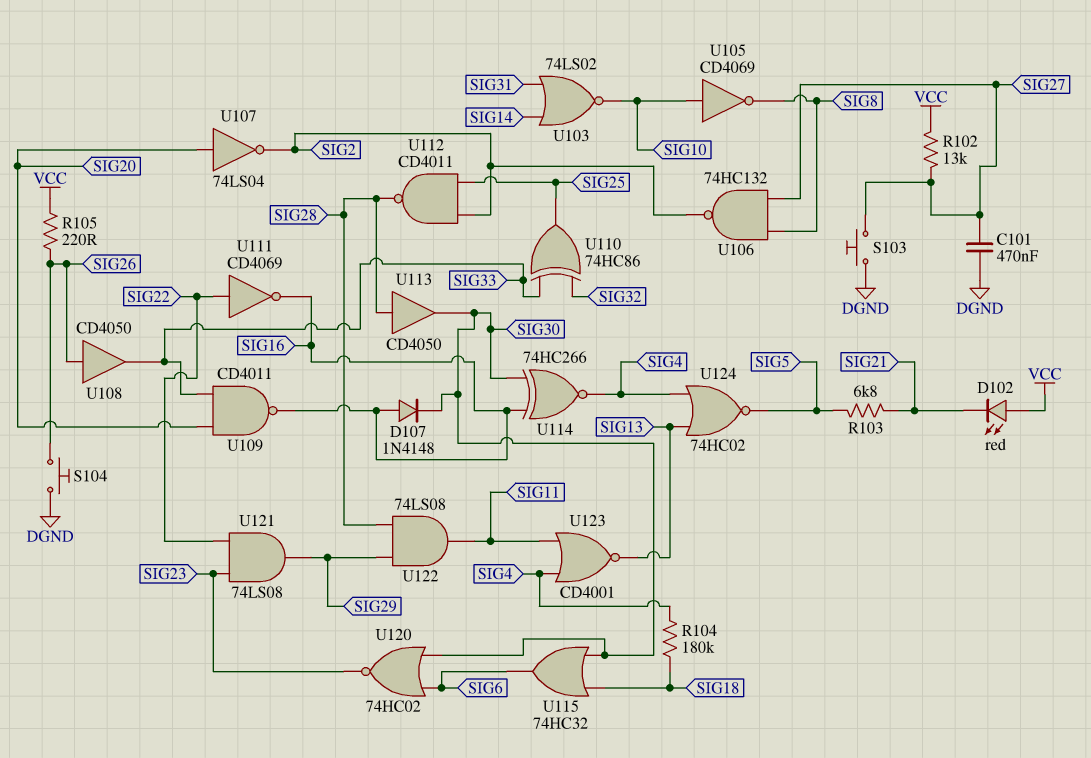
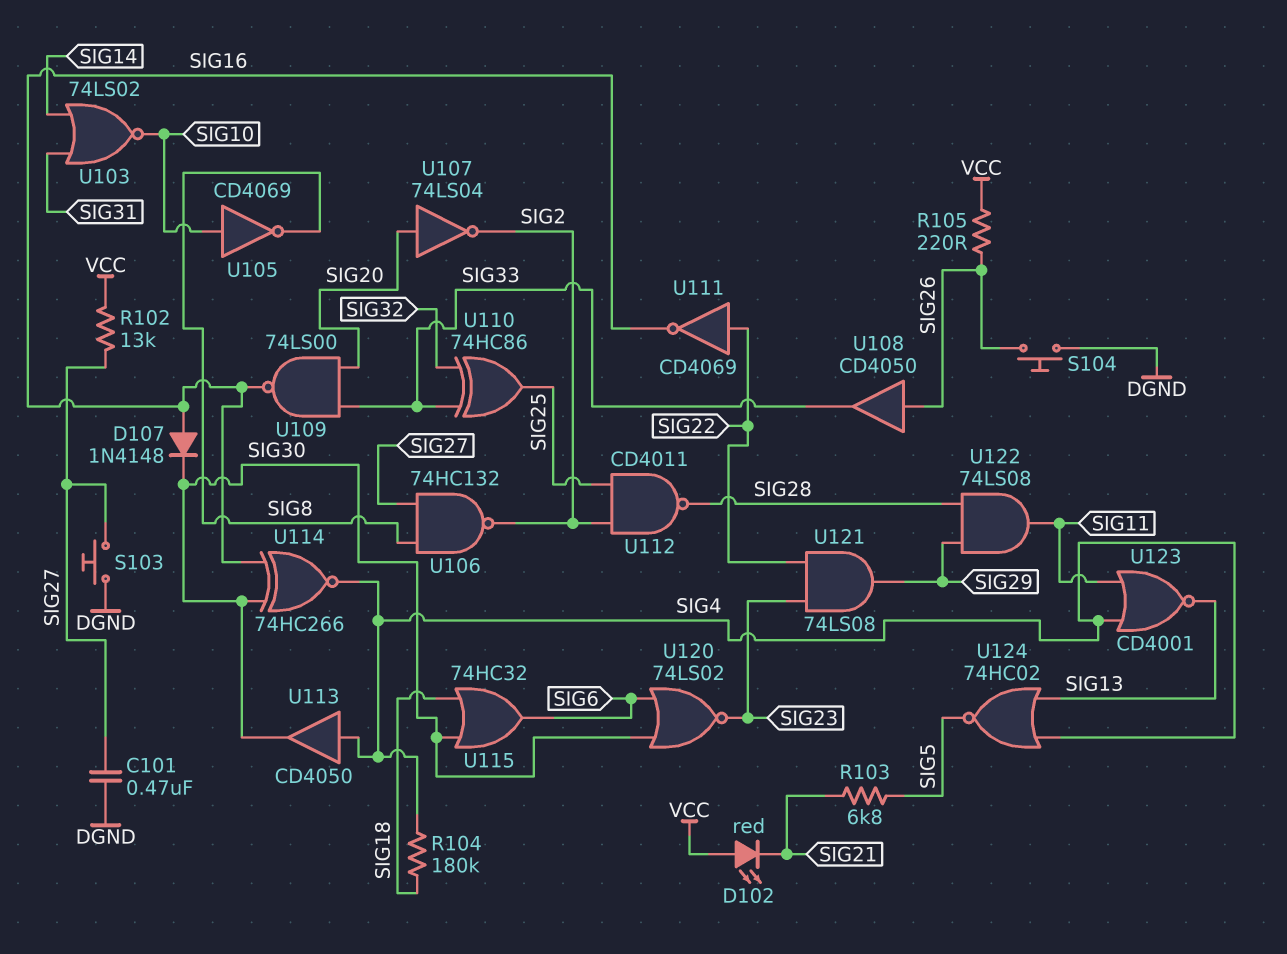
U109: NAND CD4011 (in SIG20, in SIG33, out SIG16) -> NAND 74LS00 (in SIG20, in SIG33, out SIG16)
U113: buffer CD4050 (in SIG28, out SIG30) -> buffer CD4050 (in SIG4, out SIG30)
U120: NOR 74HC02 (in SIG6, in SIG30, out SIG23) -> NOR 74LS02 (in SIG6, in SIG30, out SIG23)

